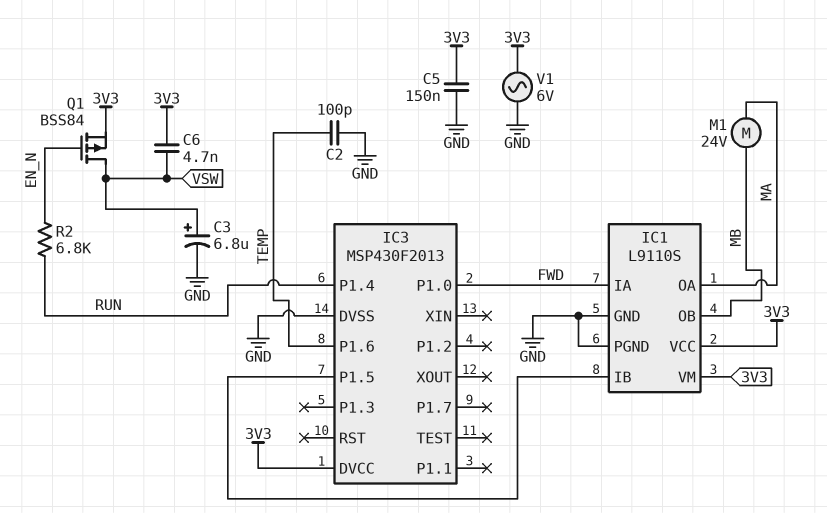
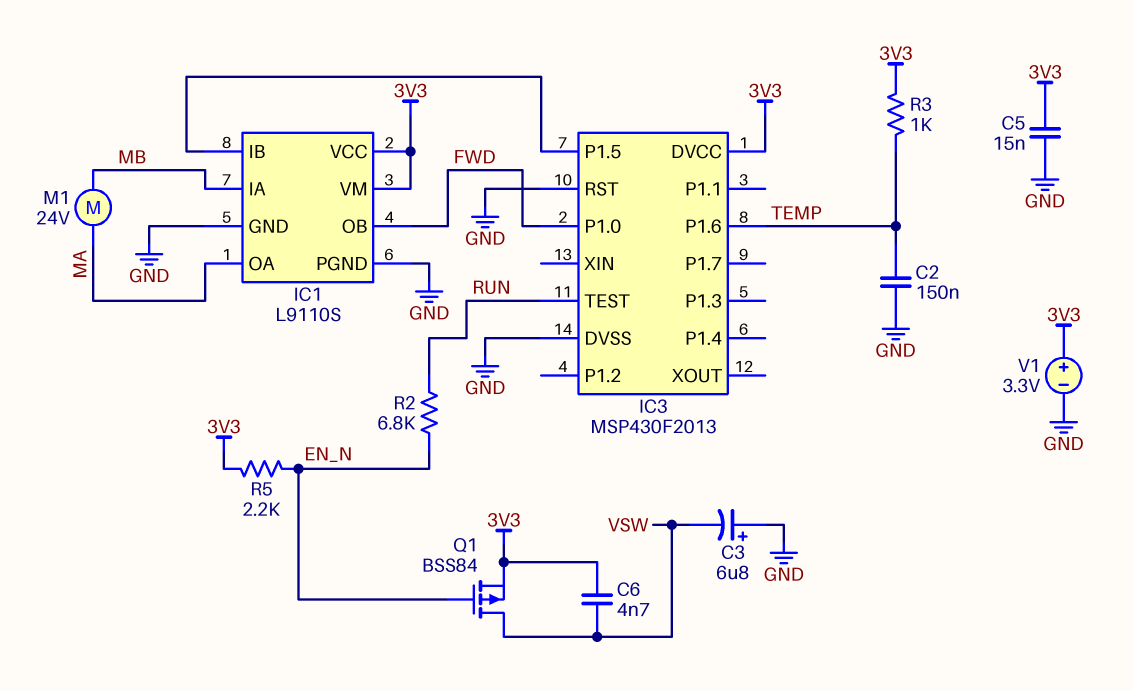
C2: 100pF (GND, TEMP) -> 150nF (GND, TEMP)
C3: 6.8uF (plus VSW, minus GND) -> 6.8uF (plus GND, minus VSW)
C5: 150nF (3V3, GND) -> 15nF (3V3, GND)
IC1 pin IA: FWD -> MB
IC1 pin OB: MB -> FWD
IC3 pin P1.4: RUN -> none
IC3 pin RST: none -> GND
IC3 pin TEST: none -> RUN
R3: none -> 1k (3V3, TEMP)
R5: none -> 2.2k (3V3, EN_N)
V1: AC 6V (3V3, GND) -> 3.3V (plus 3V3, minus GND)

